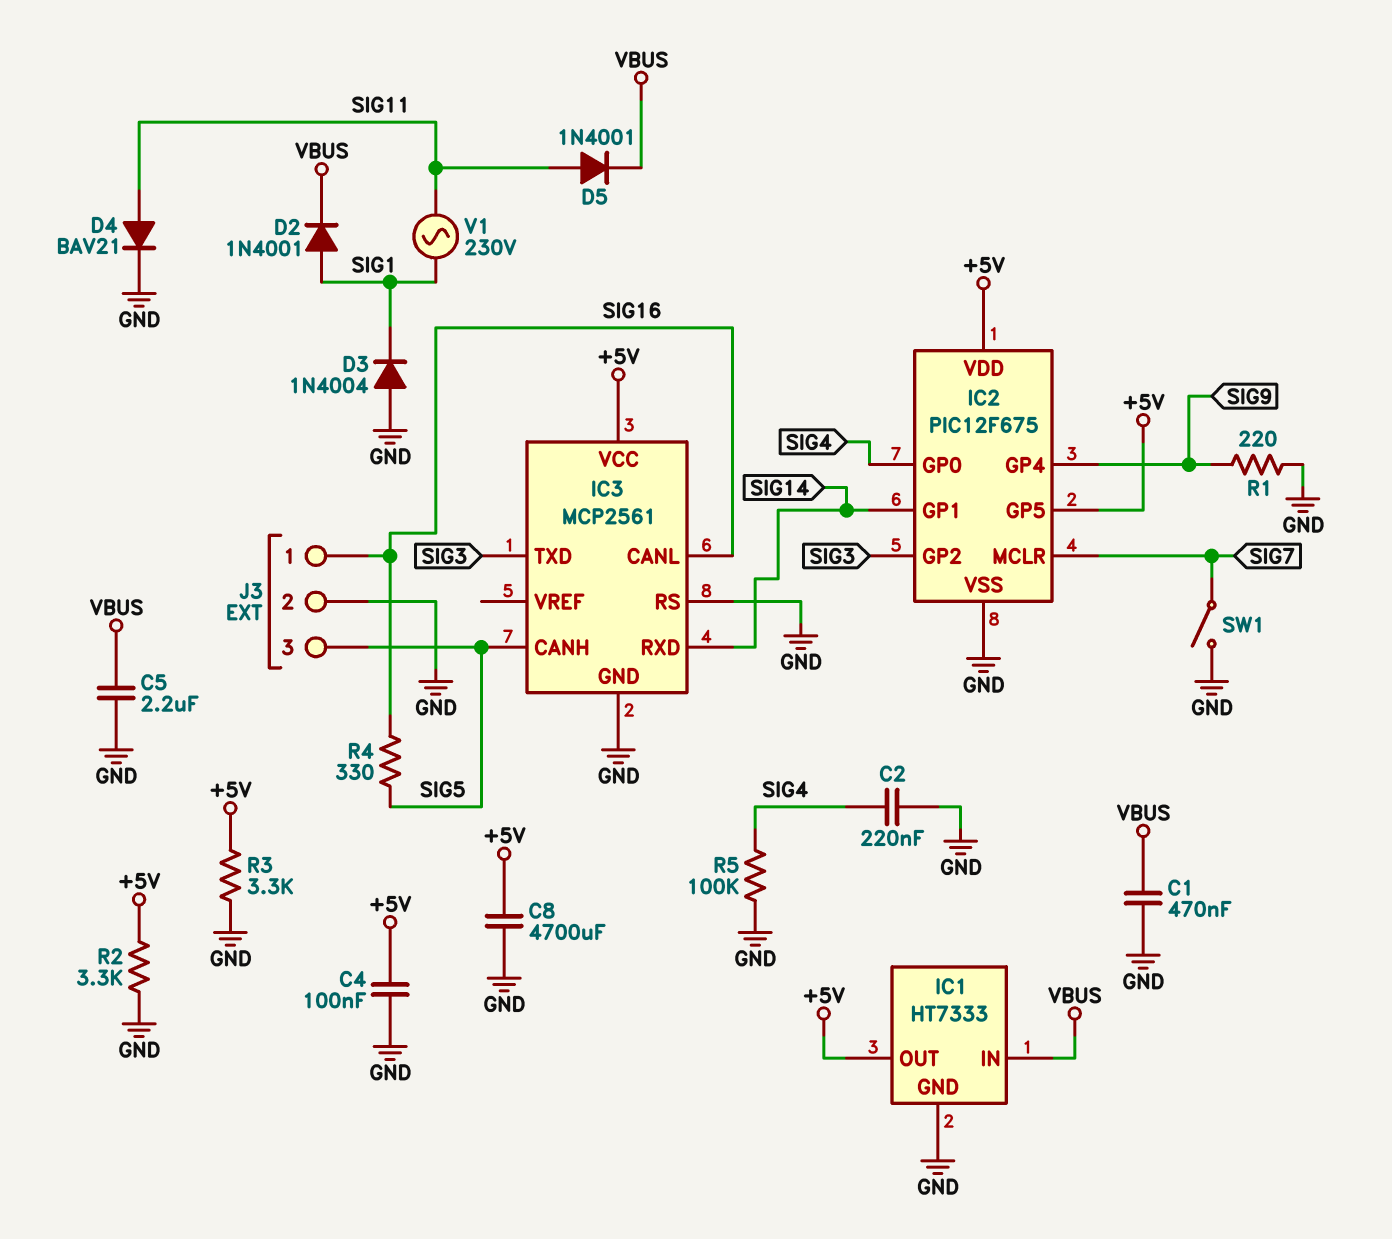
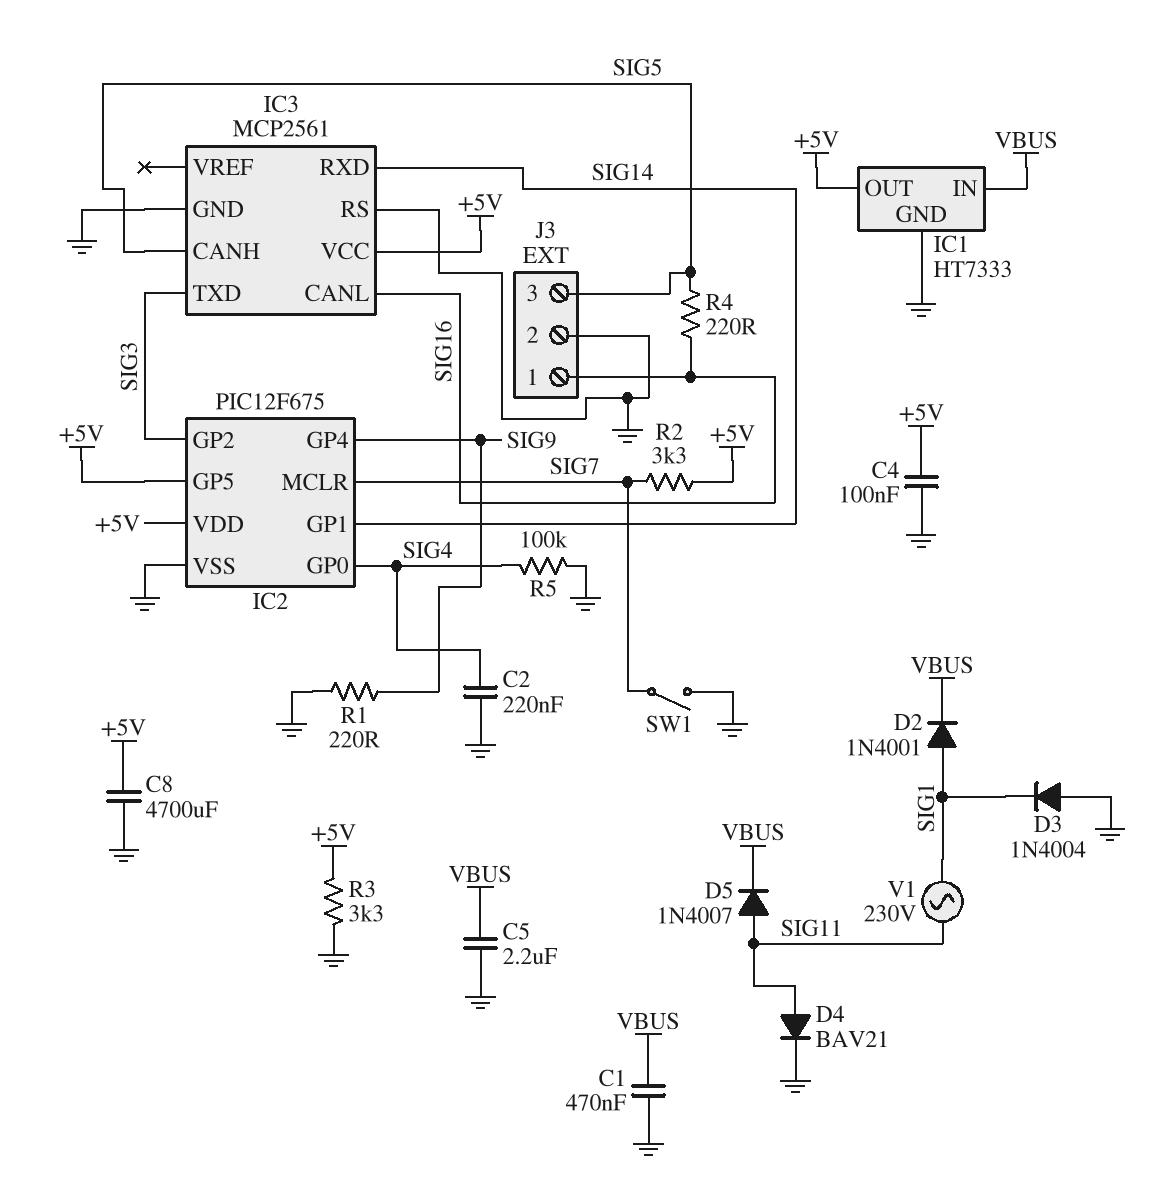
D5: diode 1N4001 (A SIG11, K VBUS) -> diode 1N4007 (A SIG11, K VBUS)
R2: 3.3k (+5V, GND) -> 3.3k (+5V, SIG7)
R4: 330 (SIG5, SIG16) -> 220 (SIG5, SIG16)

